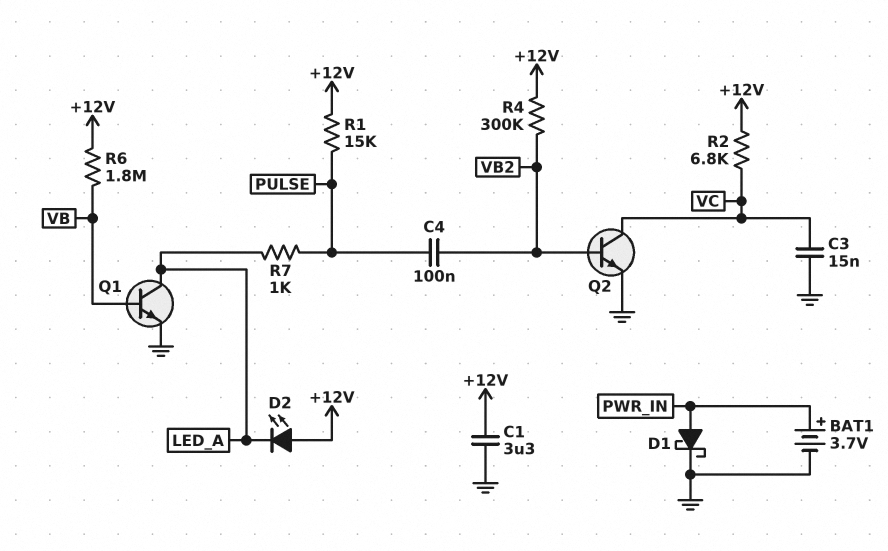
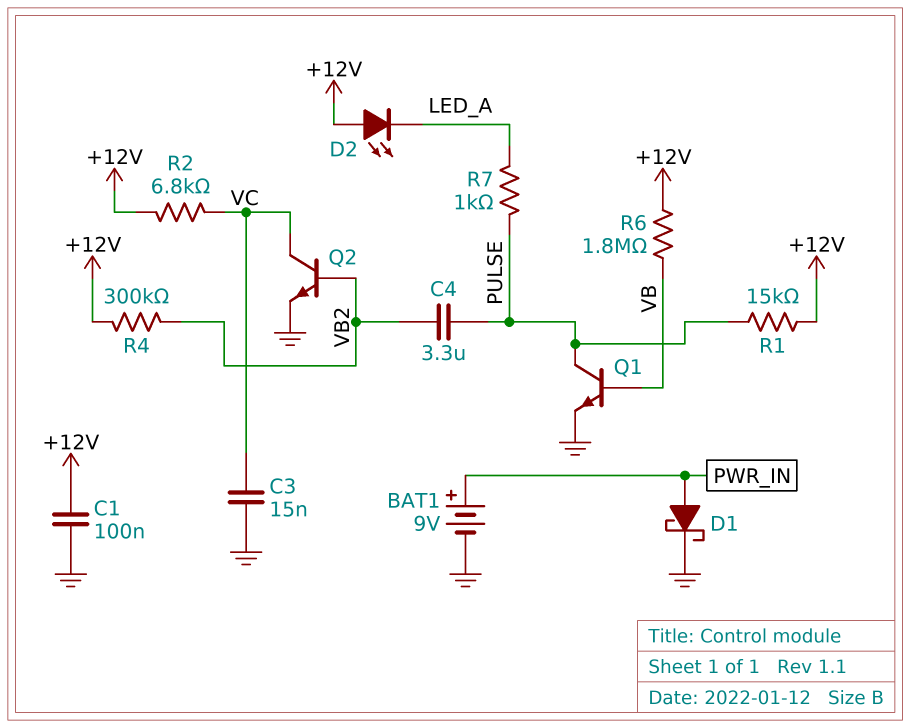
BAT1: 3.7V (plus PWR_IN, minus GND) -> 9V (plus PWR_IN, minus GND)
C1: 3.3uF (+12V, GND) -> 100nF (+12V, GND)
C4: 100nF (PULSE, VB2) -> 3.3uF (PULSE, VB2)
Q1: NPN (B VB, C LED_A, E GND) -> NPN (B VB, C PULSE, E GND)

